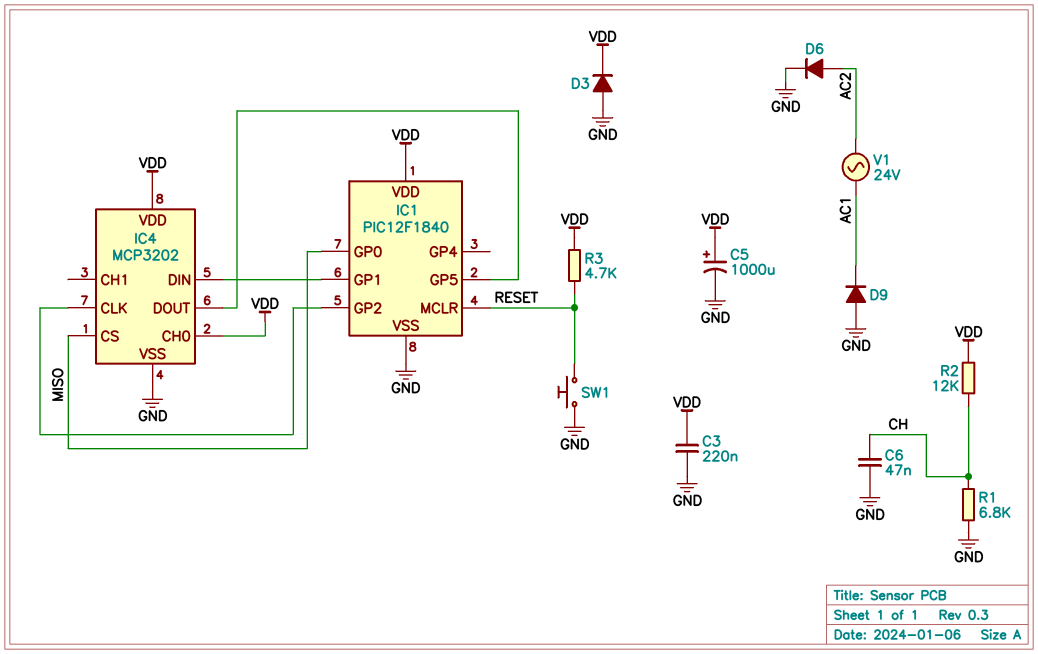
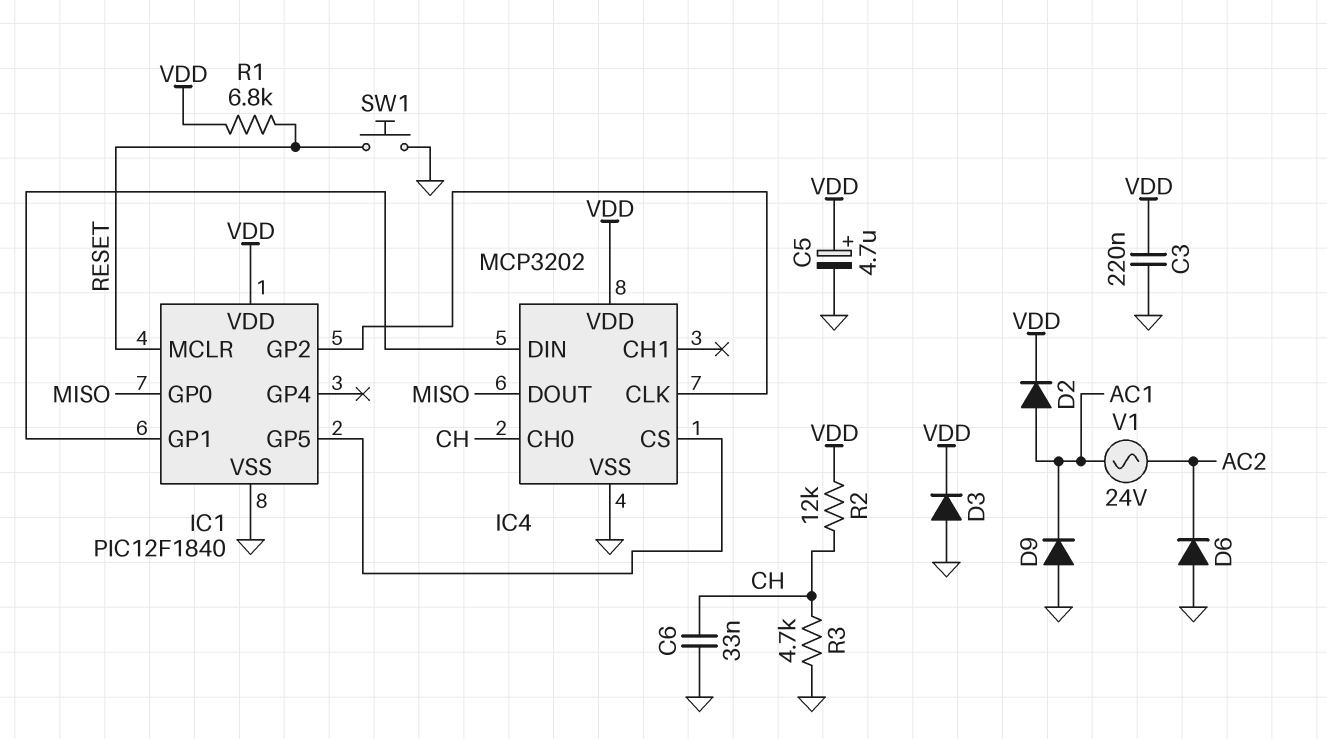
C5: 1000uF (plus VDD, minus GND) -> 4.7uF (plus VDD, minus GND)
C6: 47nF (CH, GND) -> 33nF (CH, GND)
D2: none -> diode (A AC1, K VDD)
D6: diode (A AC2, K GND) -> diode (A GND, K AC2)
IC4 pin CH0: VDD -> CH
IC4 pin CS: MISO -> IC1/GP5
IC4 pin DOUT: IC1/GP5 -> MISO
R1: 6.8k (CH, GND) -> 6.8k (RESET, VDD)
R3: 4.7k (RESET, VDD) -> 4.7k (CH, GND)

